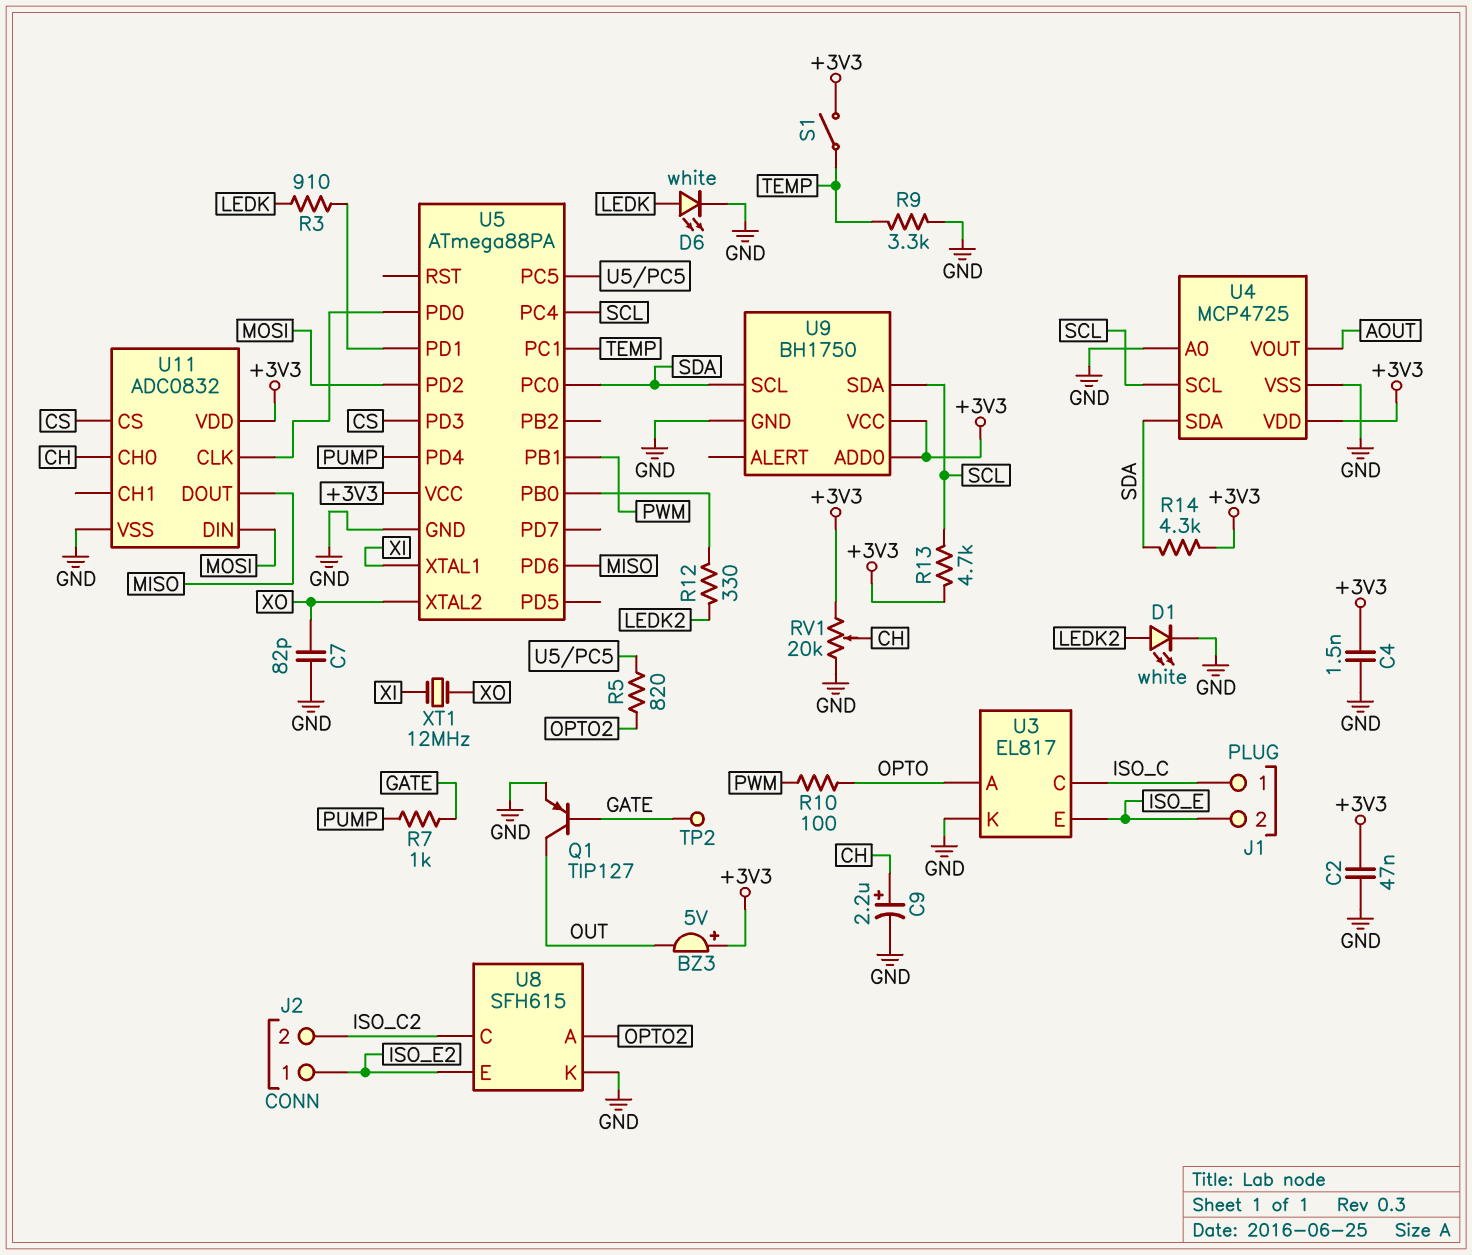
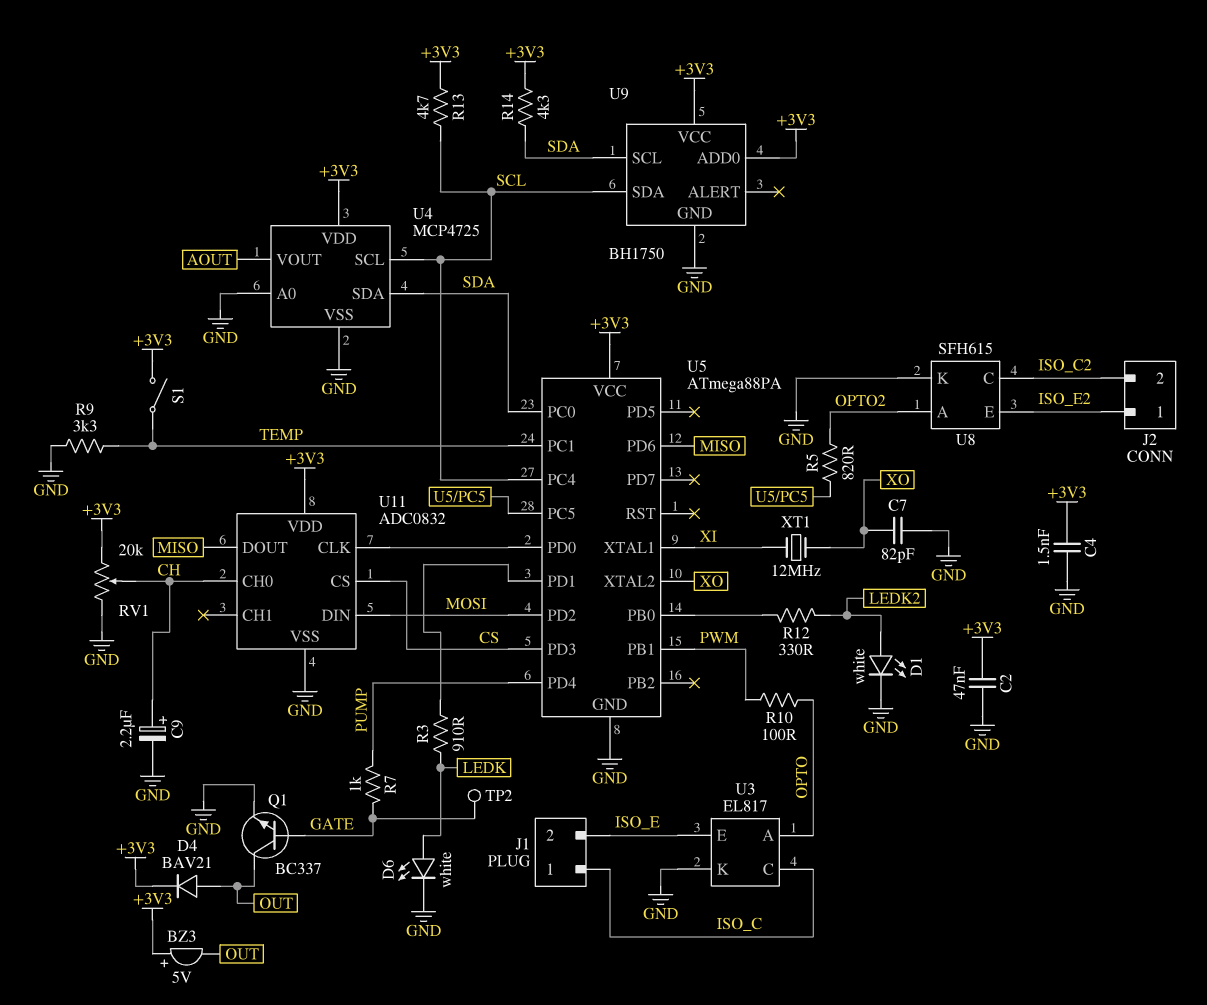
D4: none -> diode BAV21 (A OUT, K +3V3)
Q1: PNP TIP127 (B GATE, C OUT, E GND) -> NPN BC337 (B GATE, C OUT, E GND)

